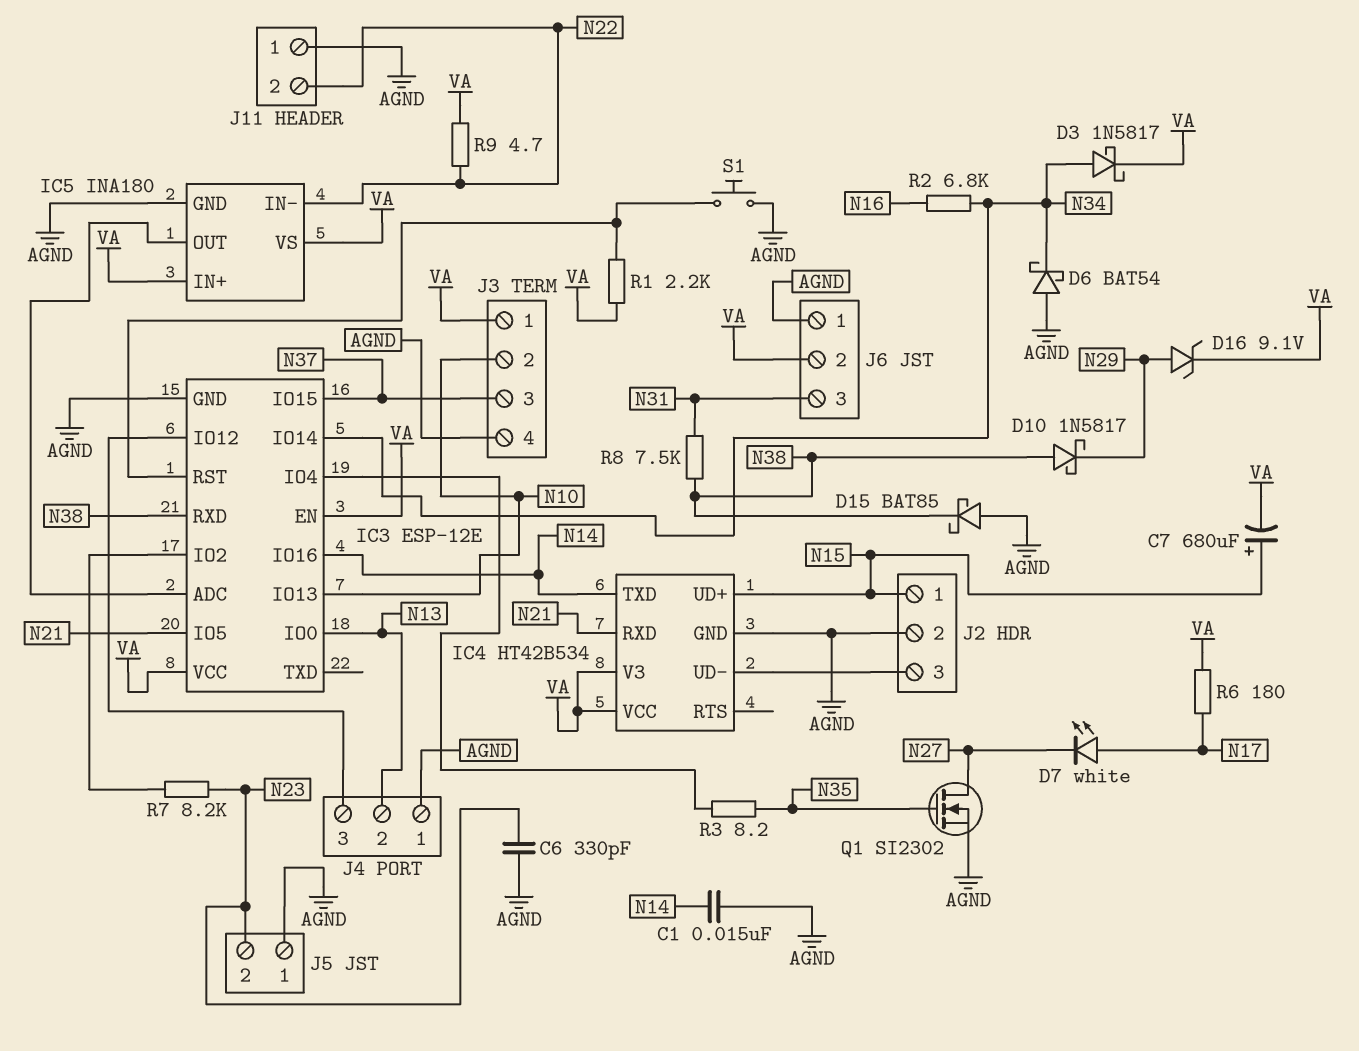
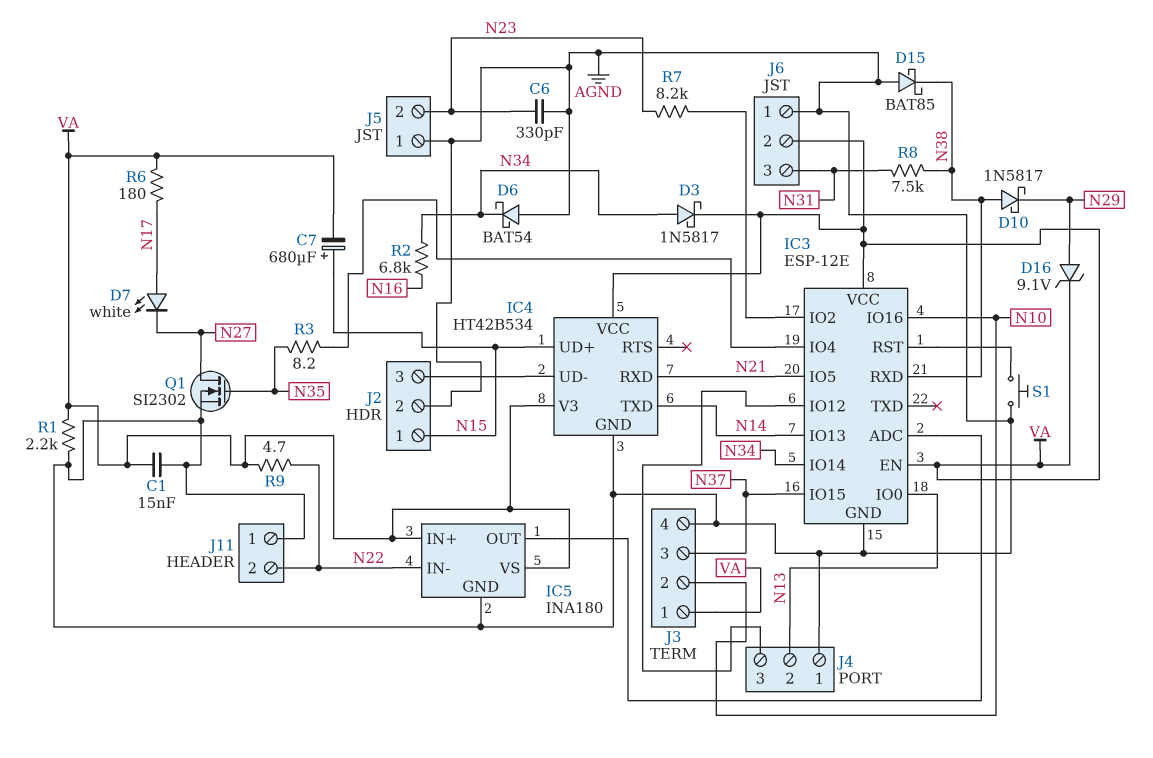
C1: 15nF (AGND, N14) -> 15nF (AGND, VA)
IC3 pin IO13: N10 -> N14
IC3 pin IO16: N14 -> N10
R1: 2.2k (IC3/RST, VA) -> 2.2k (AGND, VA)

